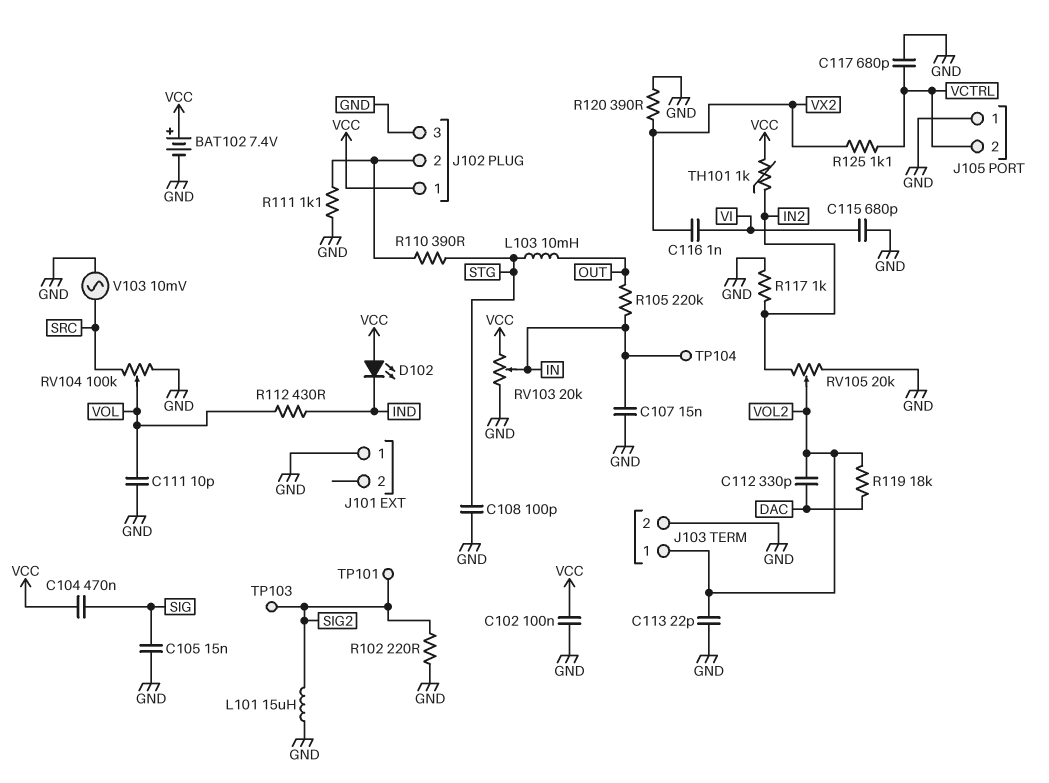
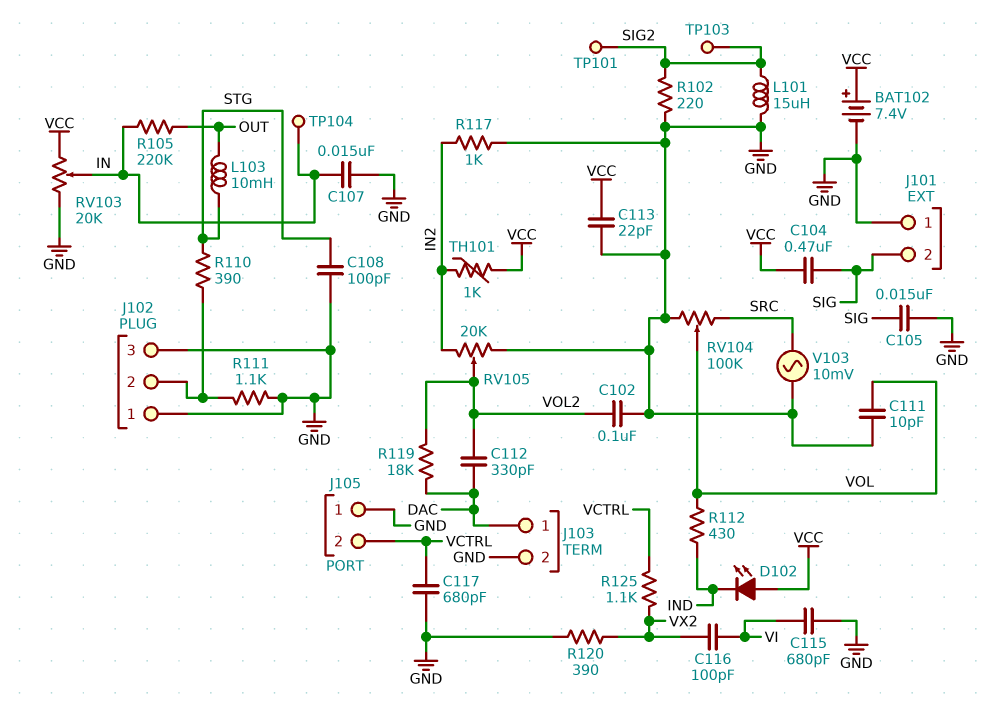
C102: 100nF (GND, VCC) -> 100nF (GND, VOL2)
C113: 22pF (GND, VOL2) -> 22pF (GND, VCC)
C116: 1nF (VI, VX2) -> 100pF (VI, VX2)
J101 pin 2: none -> SIG
J102 pin 1: VCC -> GND
J103 pin 1: VOL2 -> DAC

